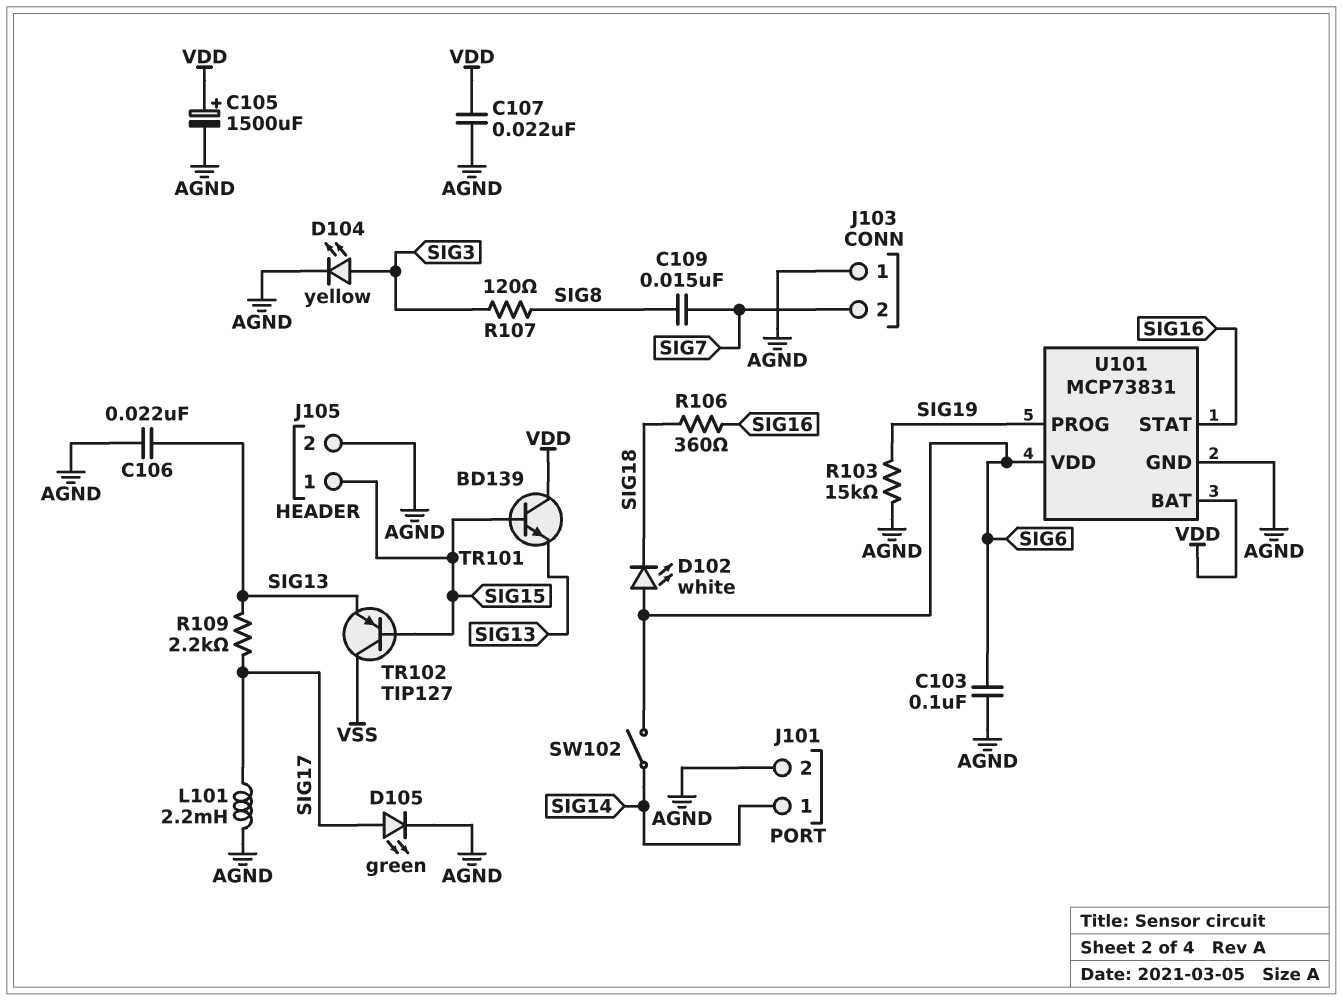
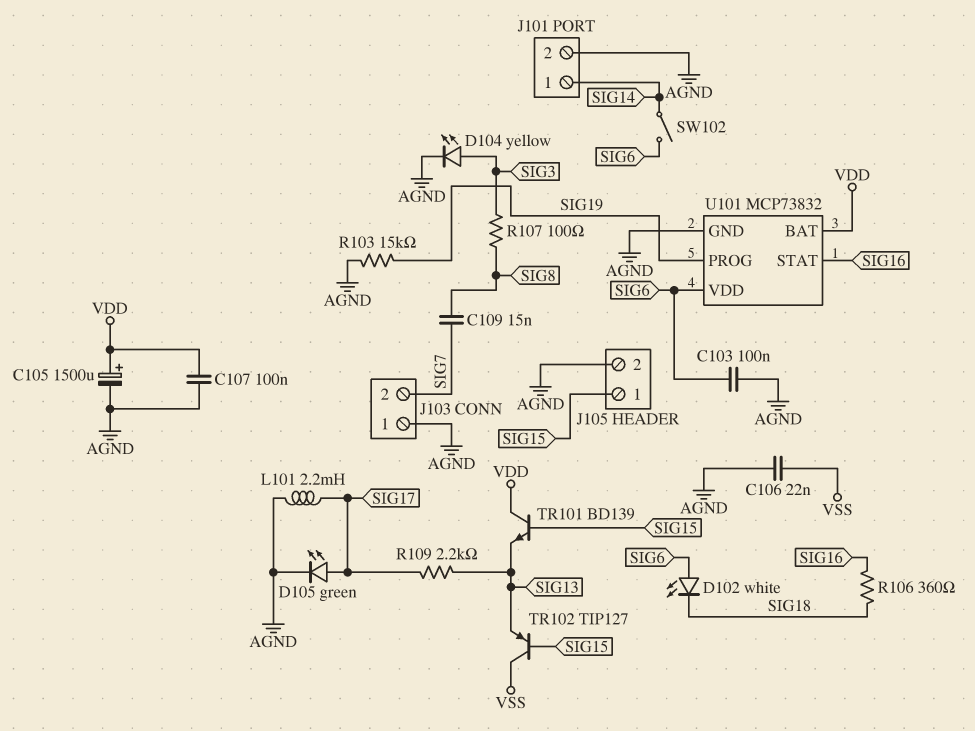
C106: 22nF (AGND, SIG13) -> 22nF (AGND, VSS)
C107: 22nF (AGND, VDD) -> 100nF (AGND, VDD)
R107: 120 (SIG3, SIG8) -> 100 (SIG3, SIG8)
U101: MCP73831 -> MCP73832

